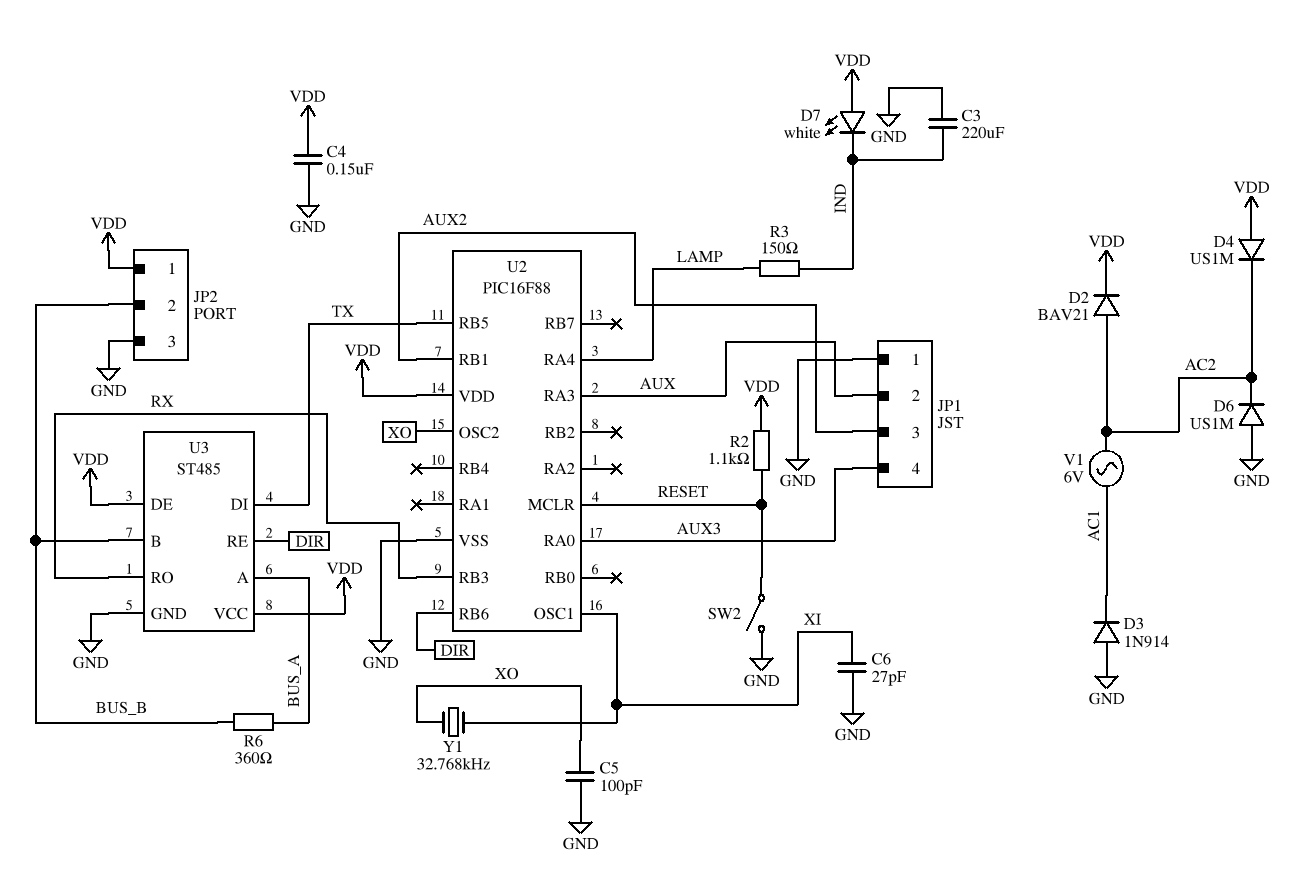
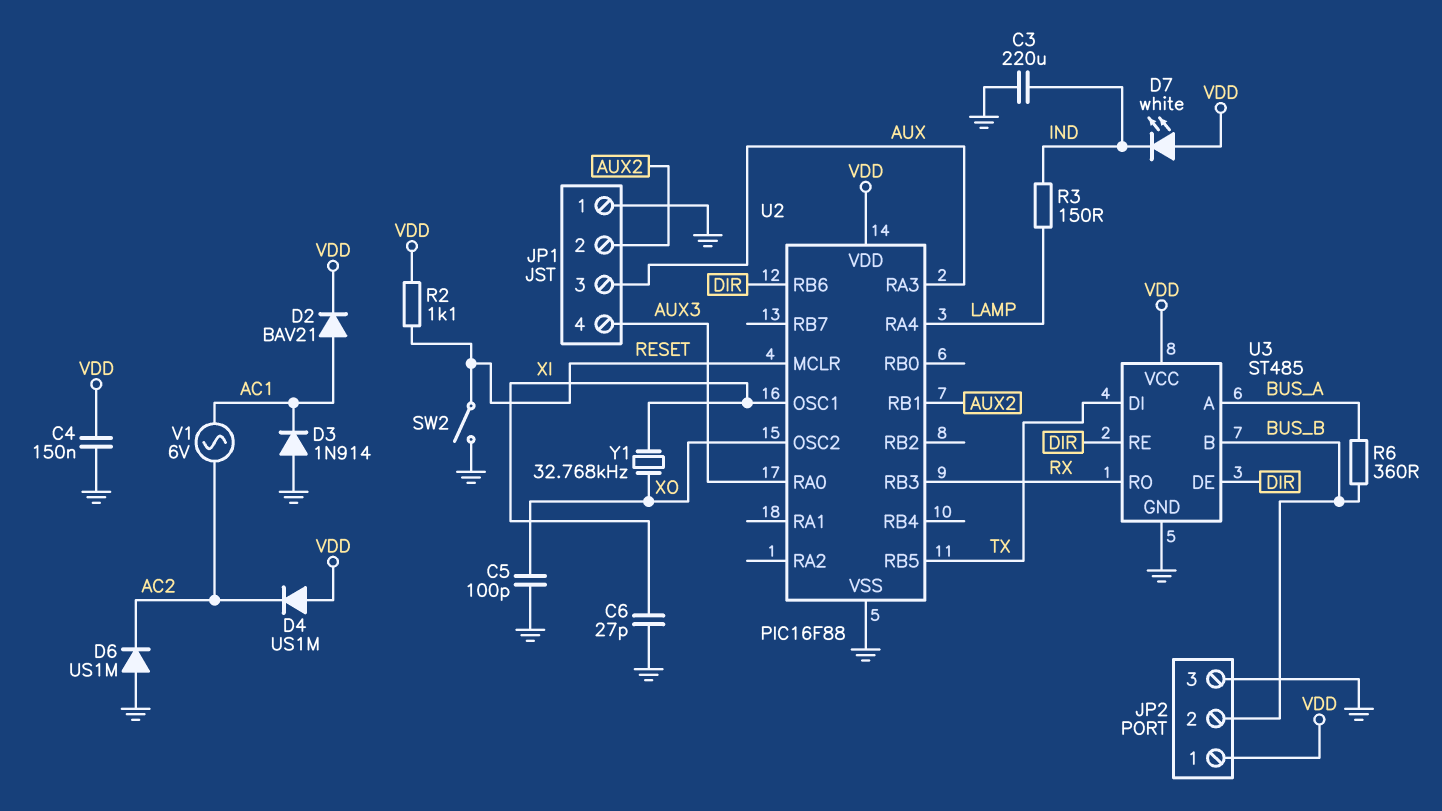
D2: diode BAV21 (A AC2, K VDD) -> diode BAV21 (A AC1, K VDD)
JP1 pin 2: AUX -> AUX2
JP1 pin 3: AUX2 -> AUX
U3 pin DE: VDD -> DIR

